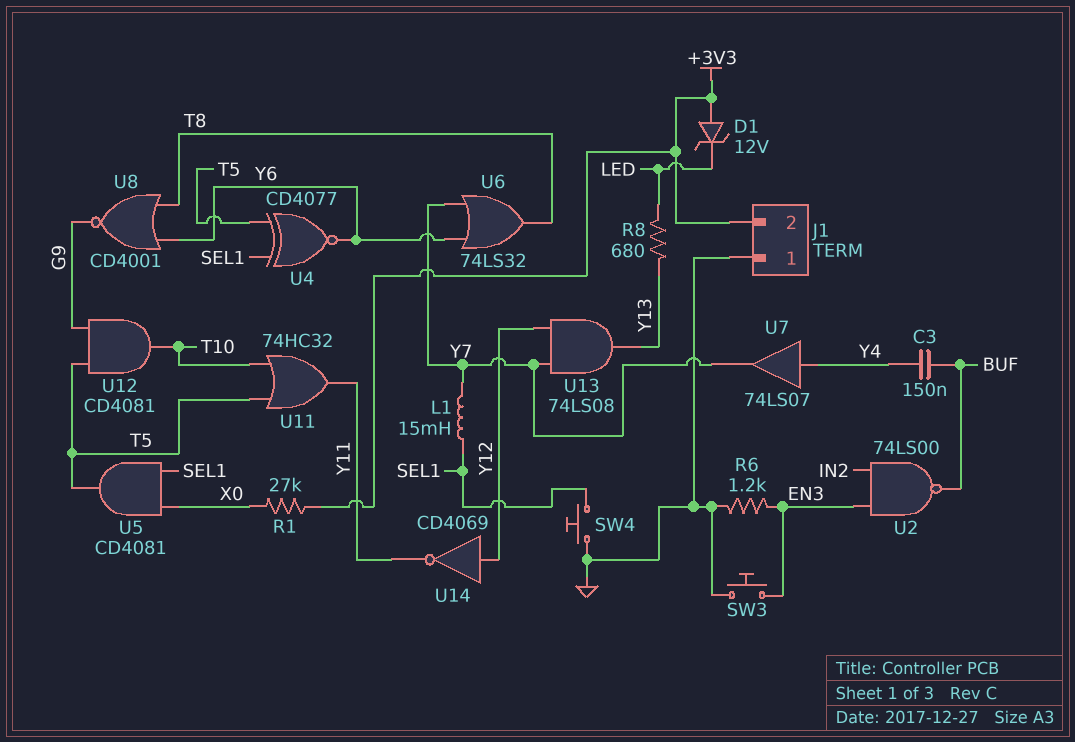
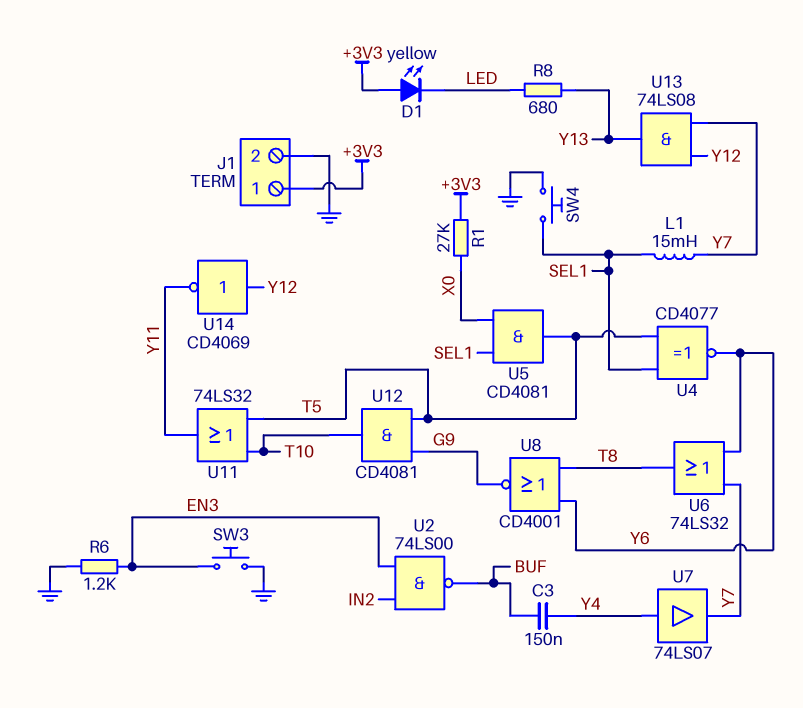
D1: zener 12V (A +3V3, K LED) -> LED yellow (A +3V3, K LED)
J1 pin 1: GND -> +3V3
J1 pin 2: +3V3 -> GND
U11: OR 74HC32 (in T5, in T10, out Y11) -> OR 74LS32 (in T5, in T10, out Y11)

